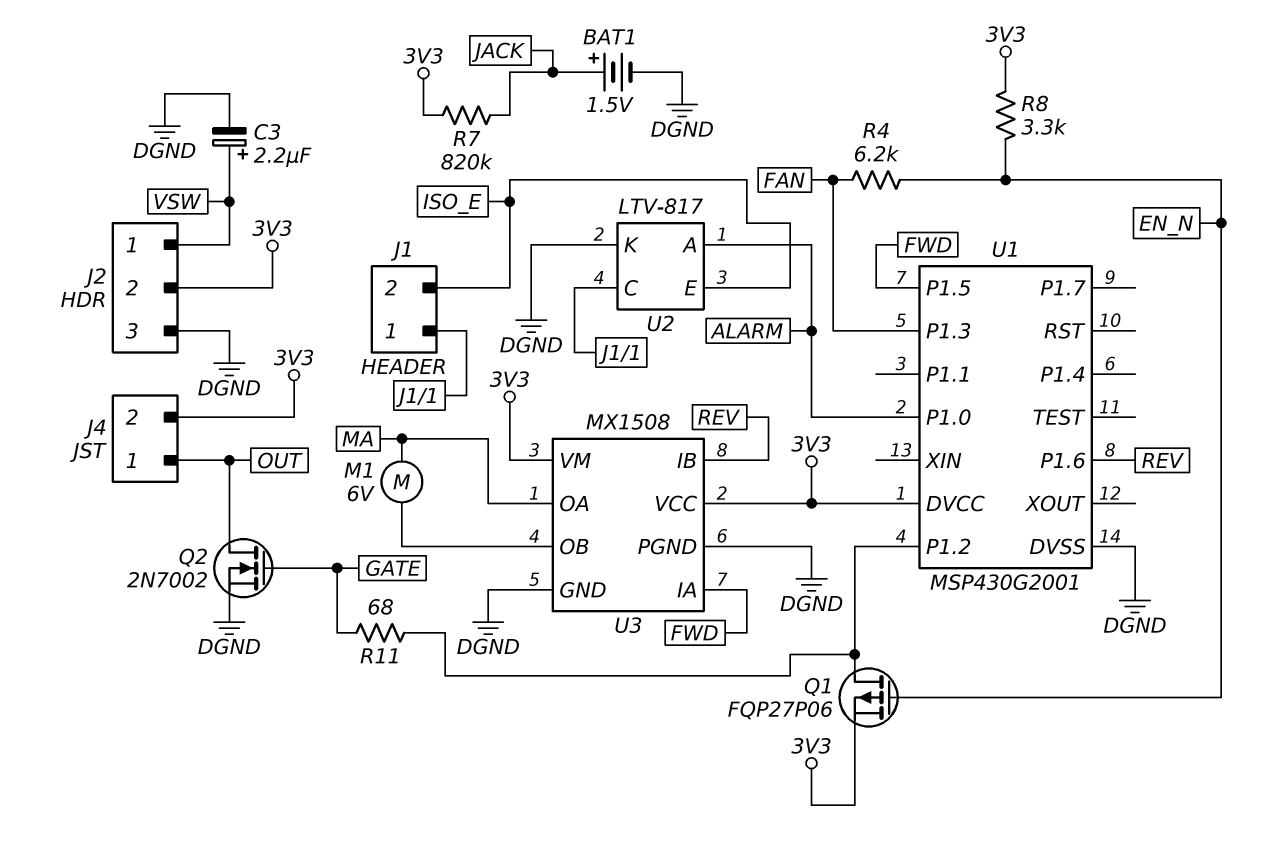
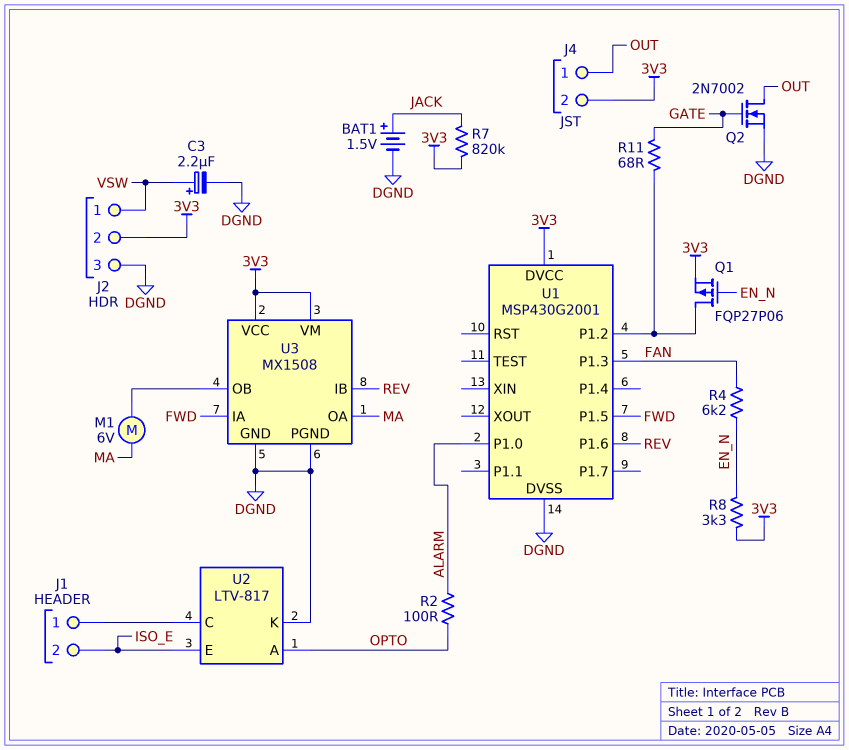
R2: none -> 100 (ALARM, OPTO)
U2 pin A: ALARM -> OPTO

